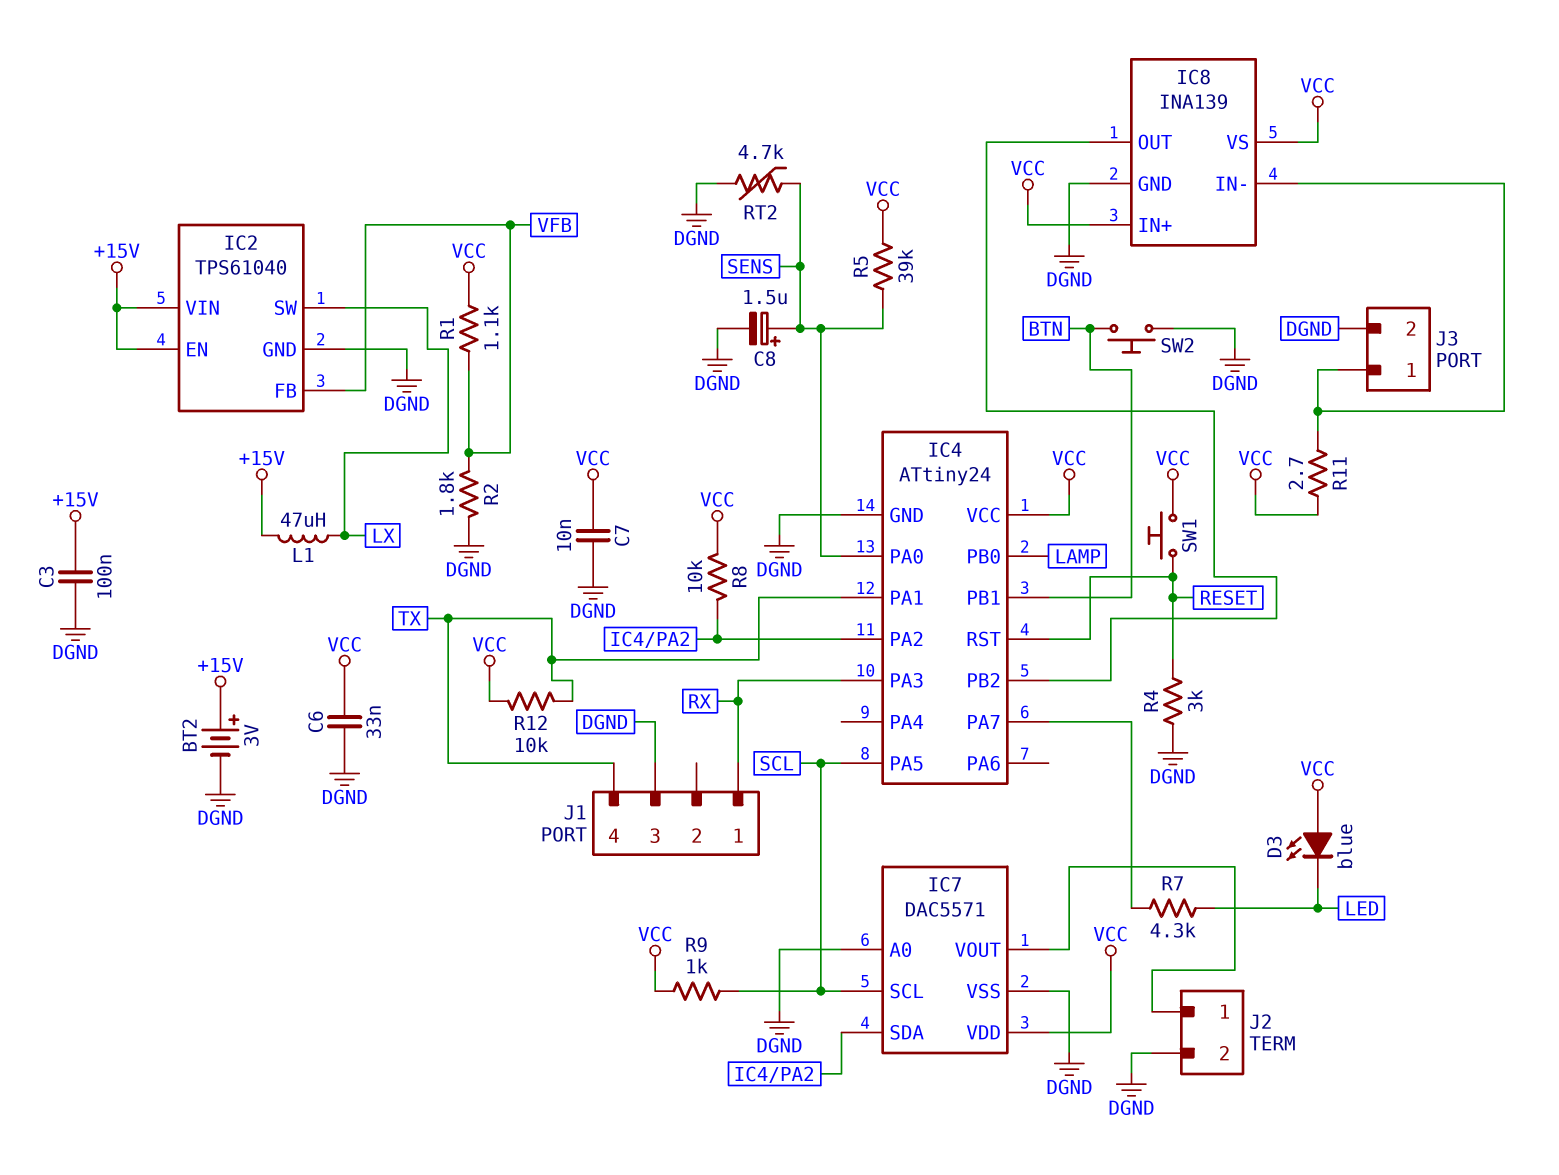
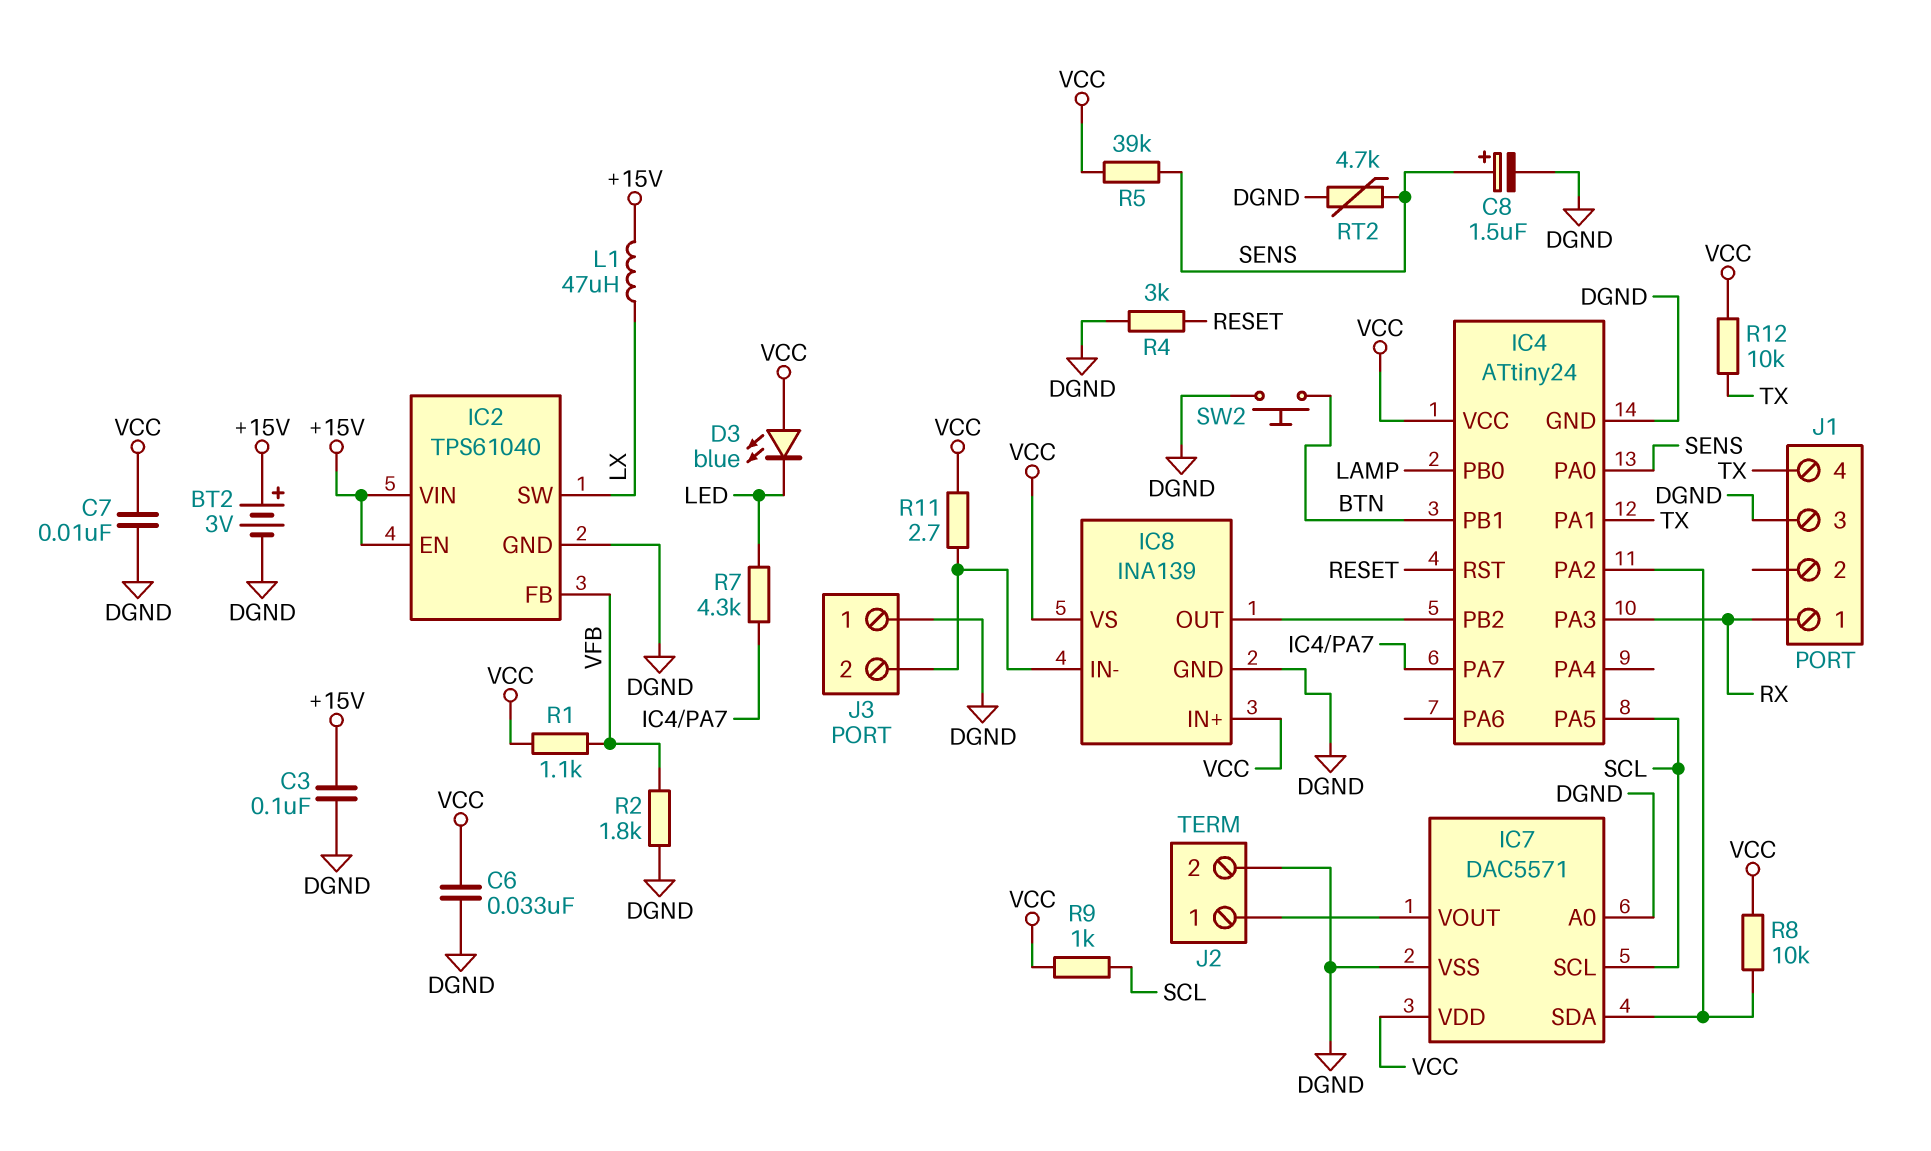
J3 pin 1: IC8/IN- -> DGND
J3 pin 2: DGND -> IC8/IN-
SW1: button (RESET, VCC) -> none

